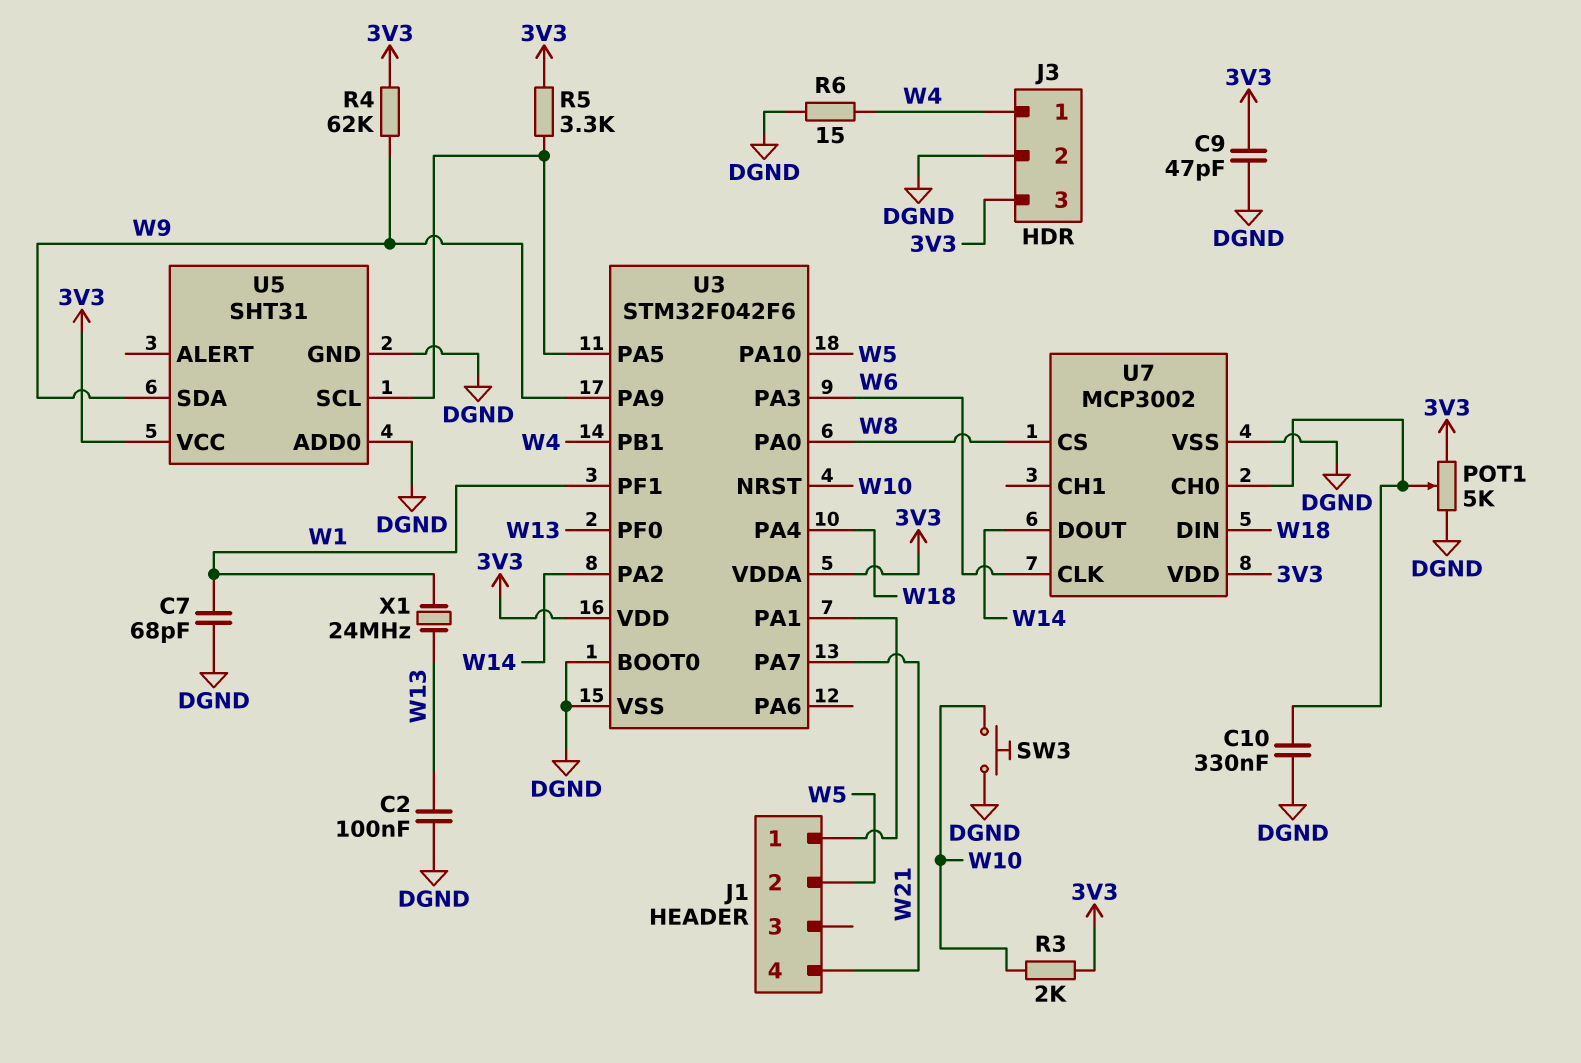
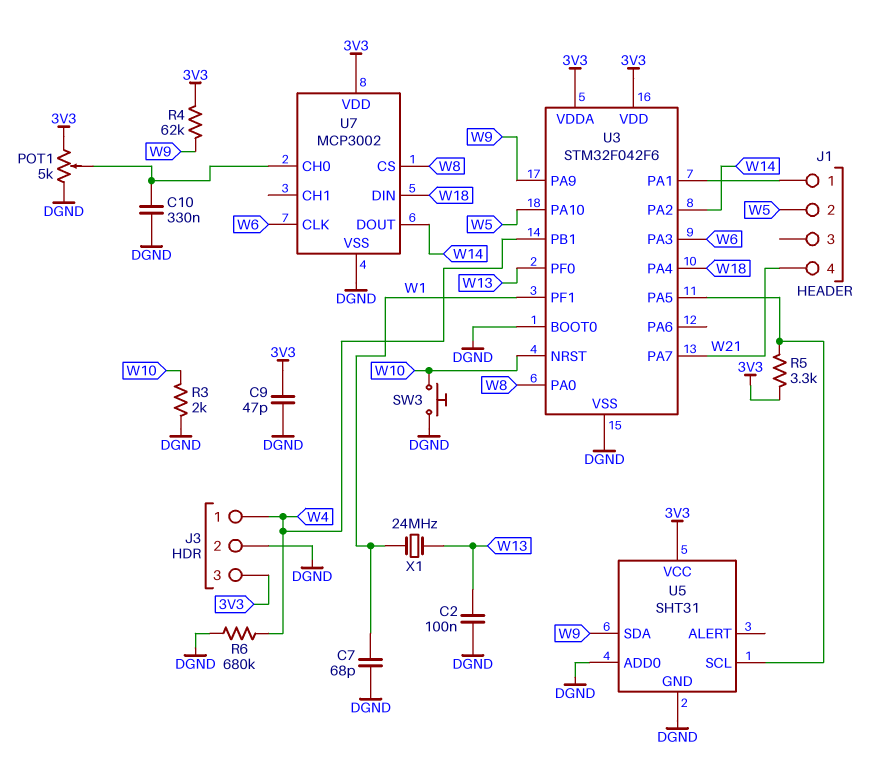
R3: 2k (3V3, W10) -> 2k (DGND, W10)
R6: 15 (DGND, W4) -> 680k (DGND, W4)

